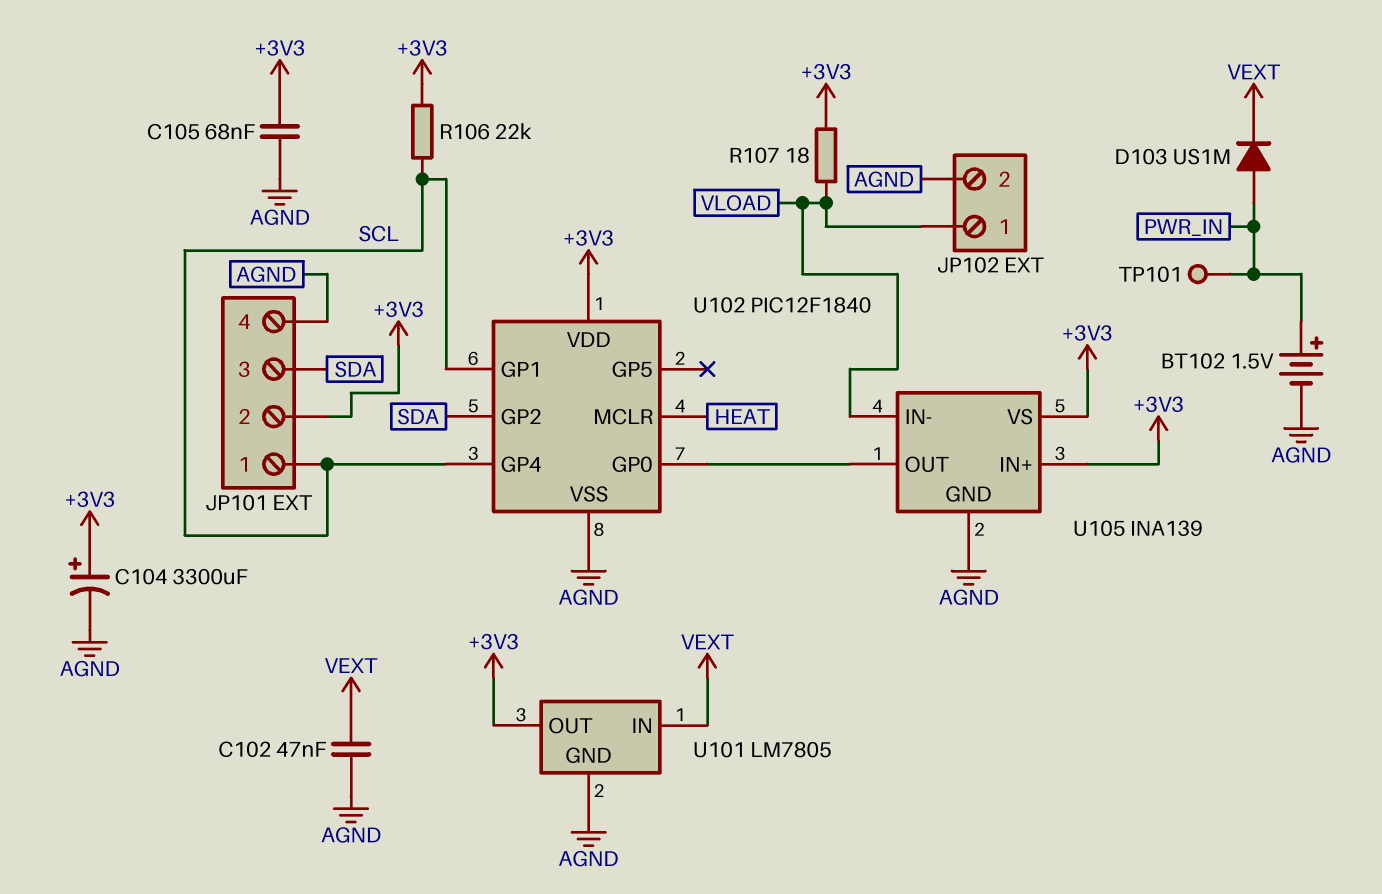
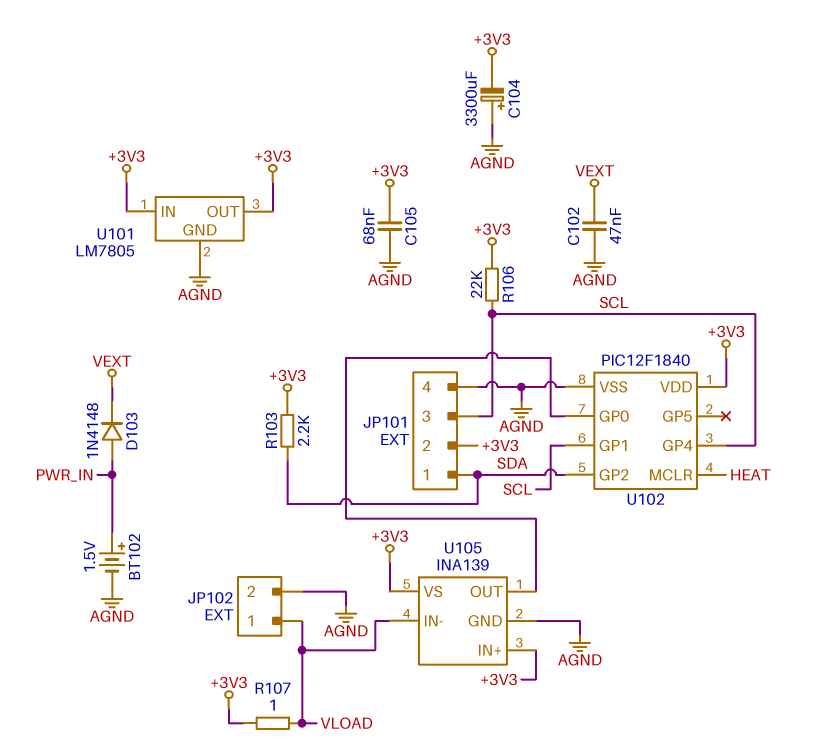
C104: 3300uF (plus +3V3, minus AGND) -> 3300uF (plus AGND, minus +3V3)
D103: diode US1M (A PWR_IN, K VEXT) -> diode 1N4148 (A PWR_IN, K VEXT)
JP101 pin 1: SCL -> SDA
JP101 pin 3: SDA -> SCL
R103: none -> 2.2k (+3V3, SDA)
R107: 18 (+3V3, VLOAD) -> 1 (+3V3, VLOAD)
TP101: test point (PWR_IN) -> none
U101 pin IN: VEXT -> +3V3

